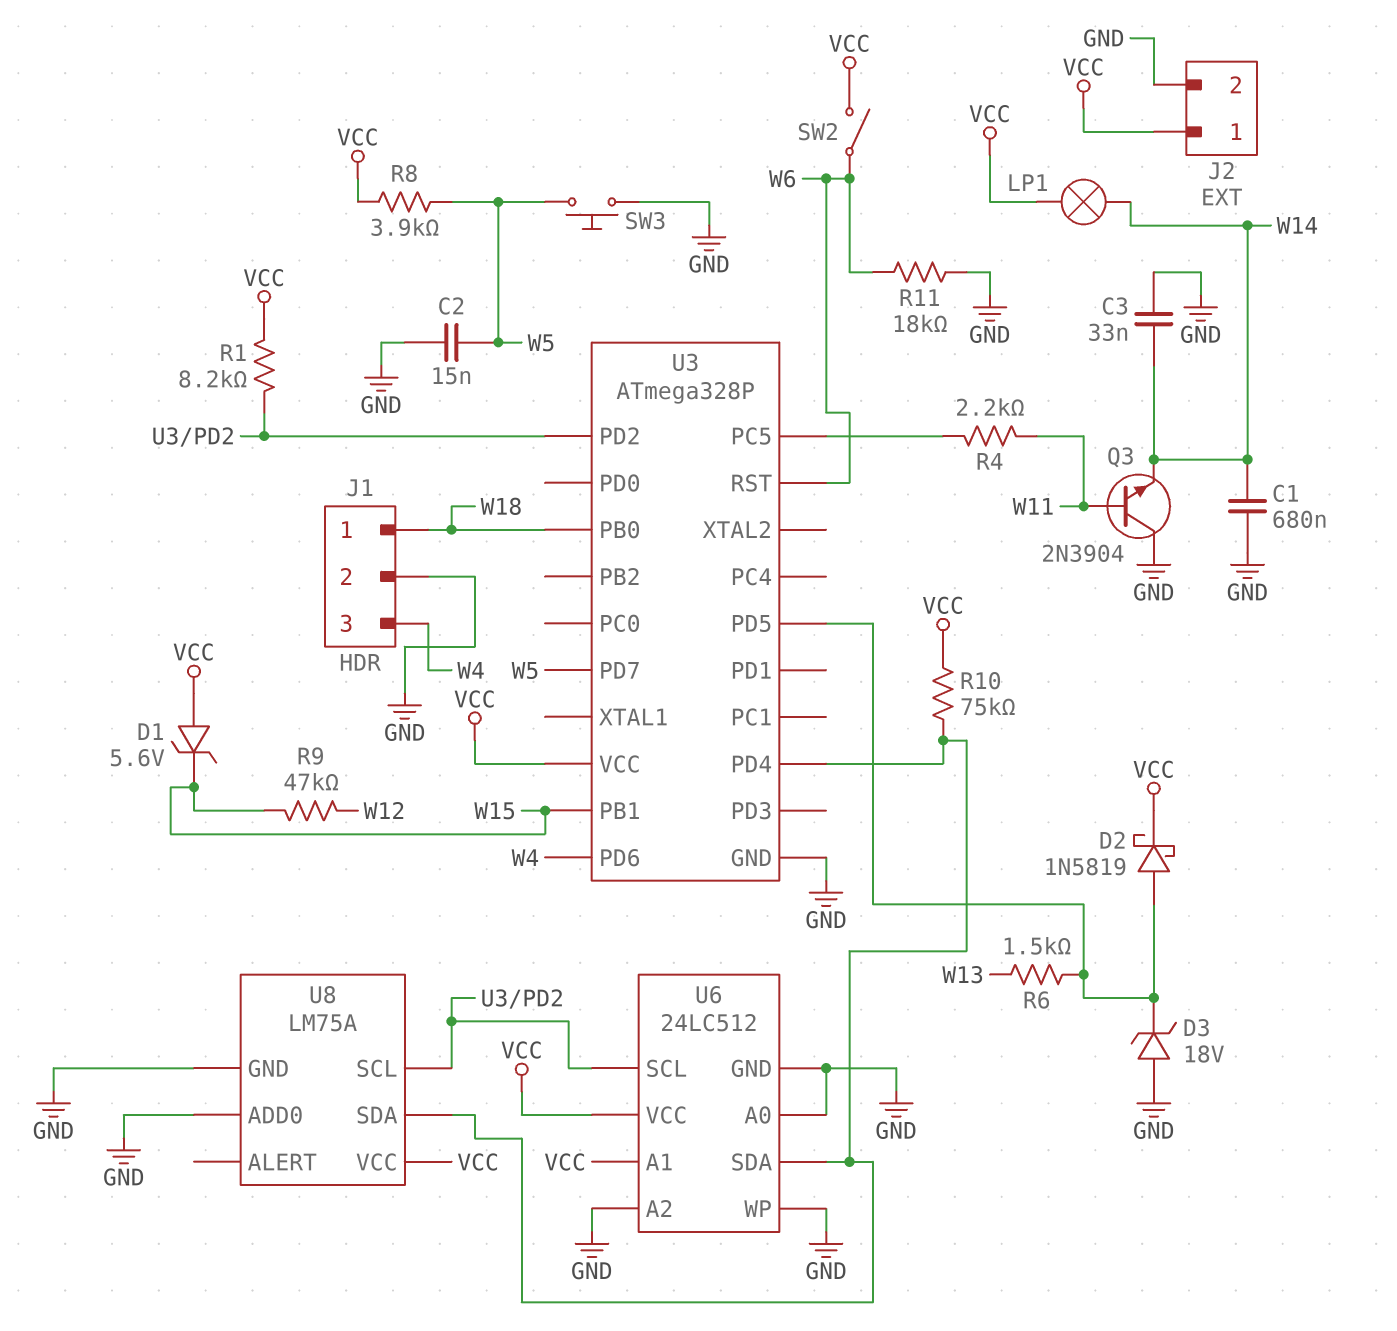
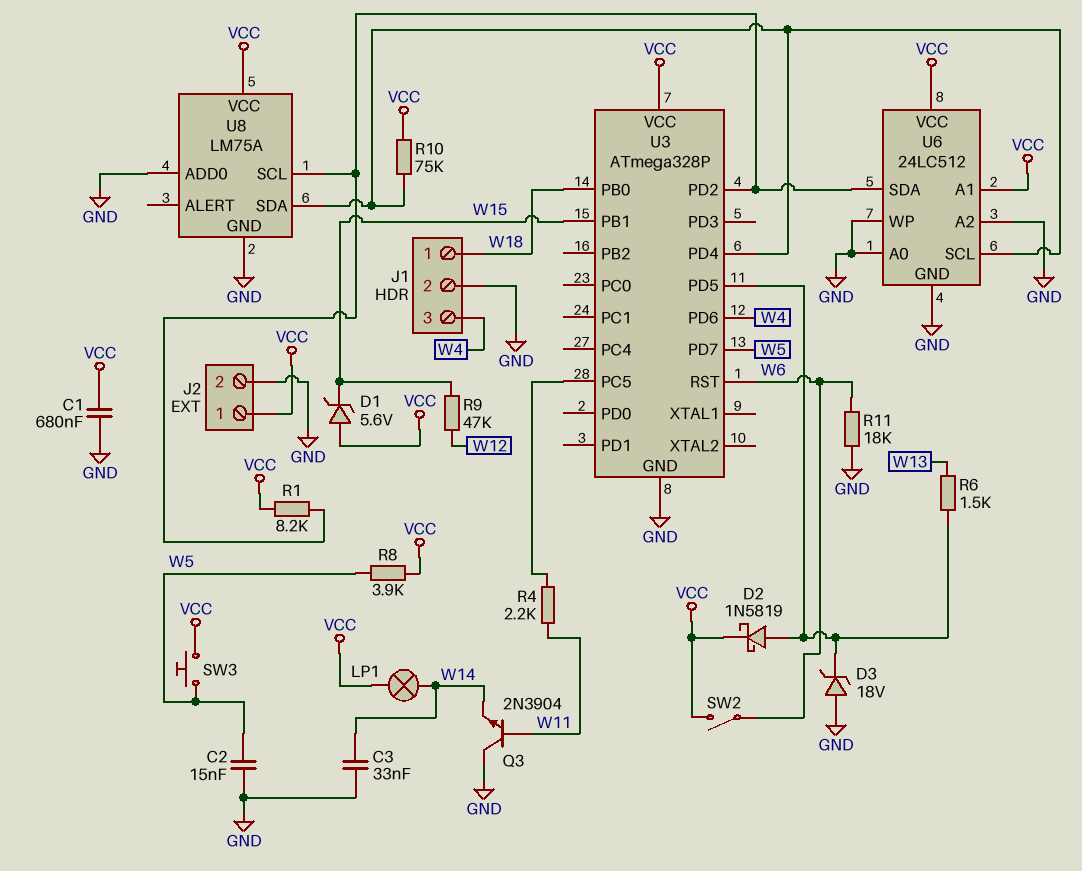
C1: 680nF (GND, W14) -> 680nF (GND, VCC)
SW3: button (GND, W5) -> button (VCC, W5)
U6 pin SCL: U3/PD2 -> U3/PD4
U6 pin SDA: U3/PD4 -> U3/PD2

